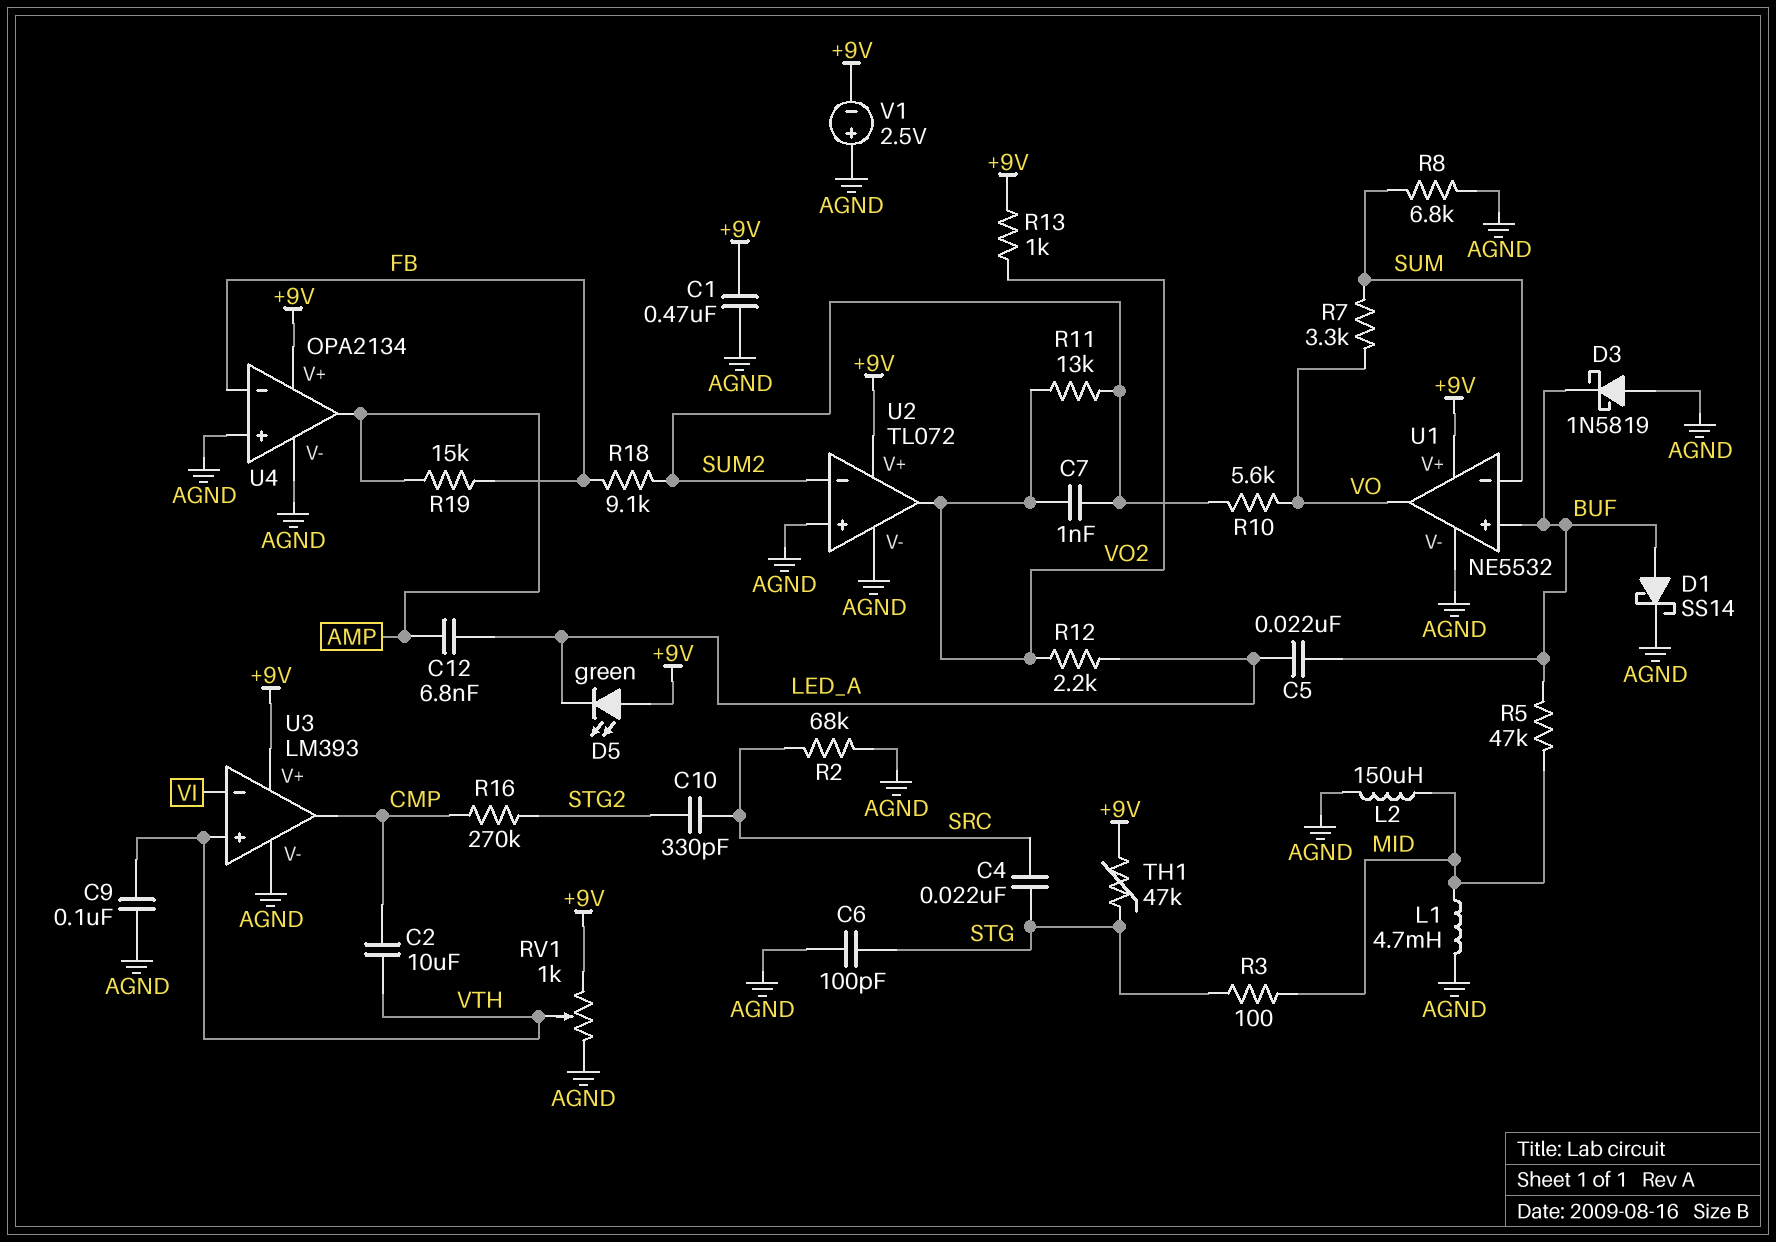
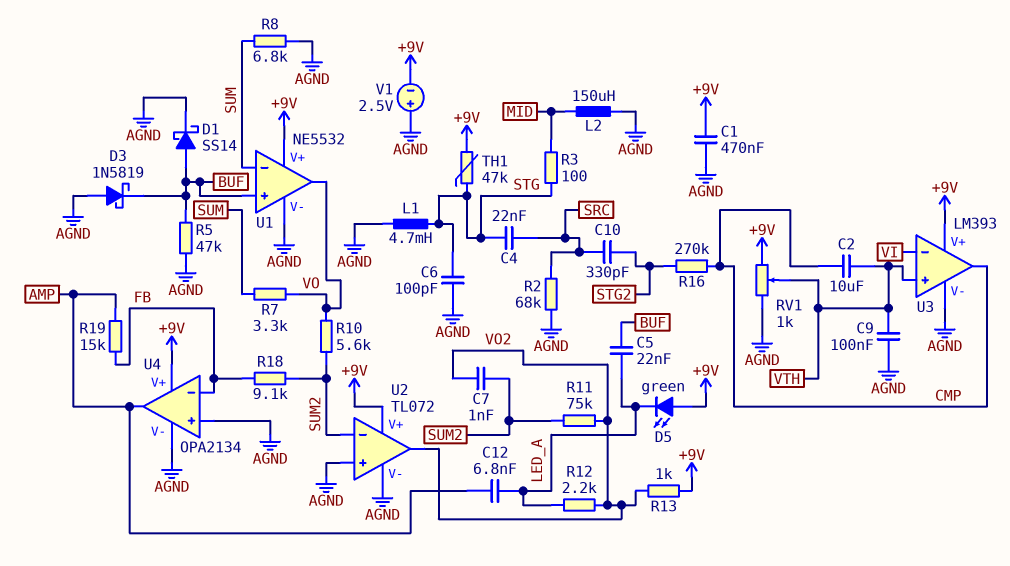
L1: 4.7mH (AGND, MID) -> 4.7mH (AGND, STG)
R5: 47k (BUF, MID) -> 47k (AGND, BUF)
R11: 13k (SUM2, VO2) -> 75k (SUM2, VO2)

